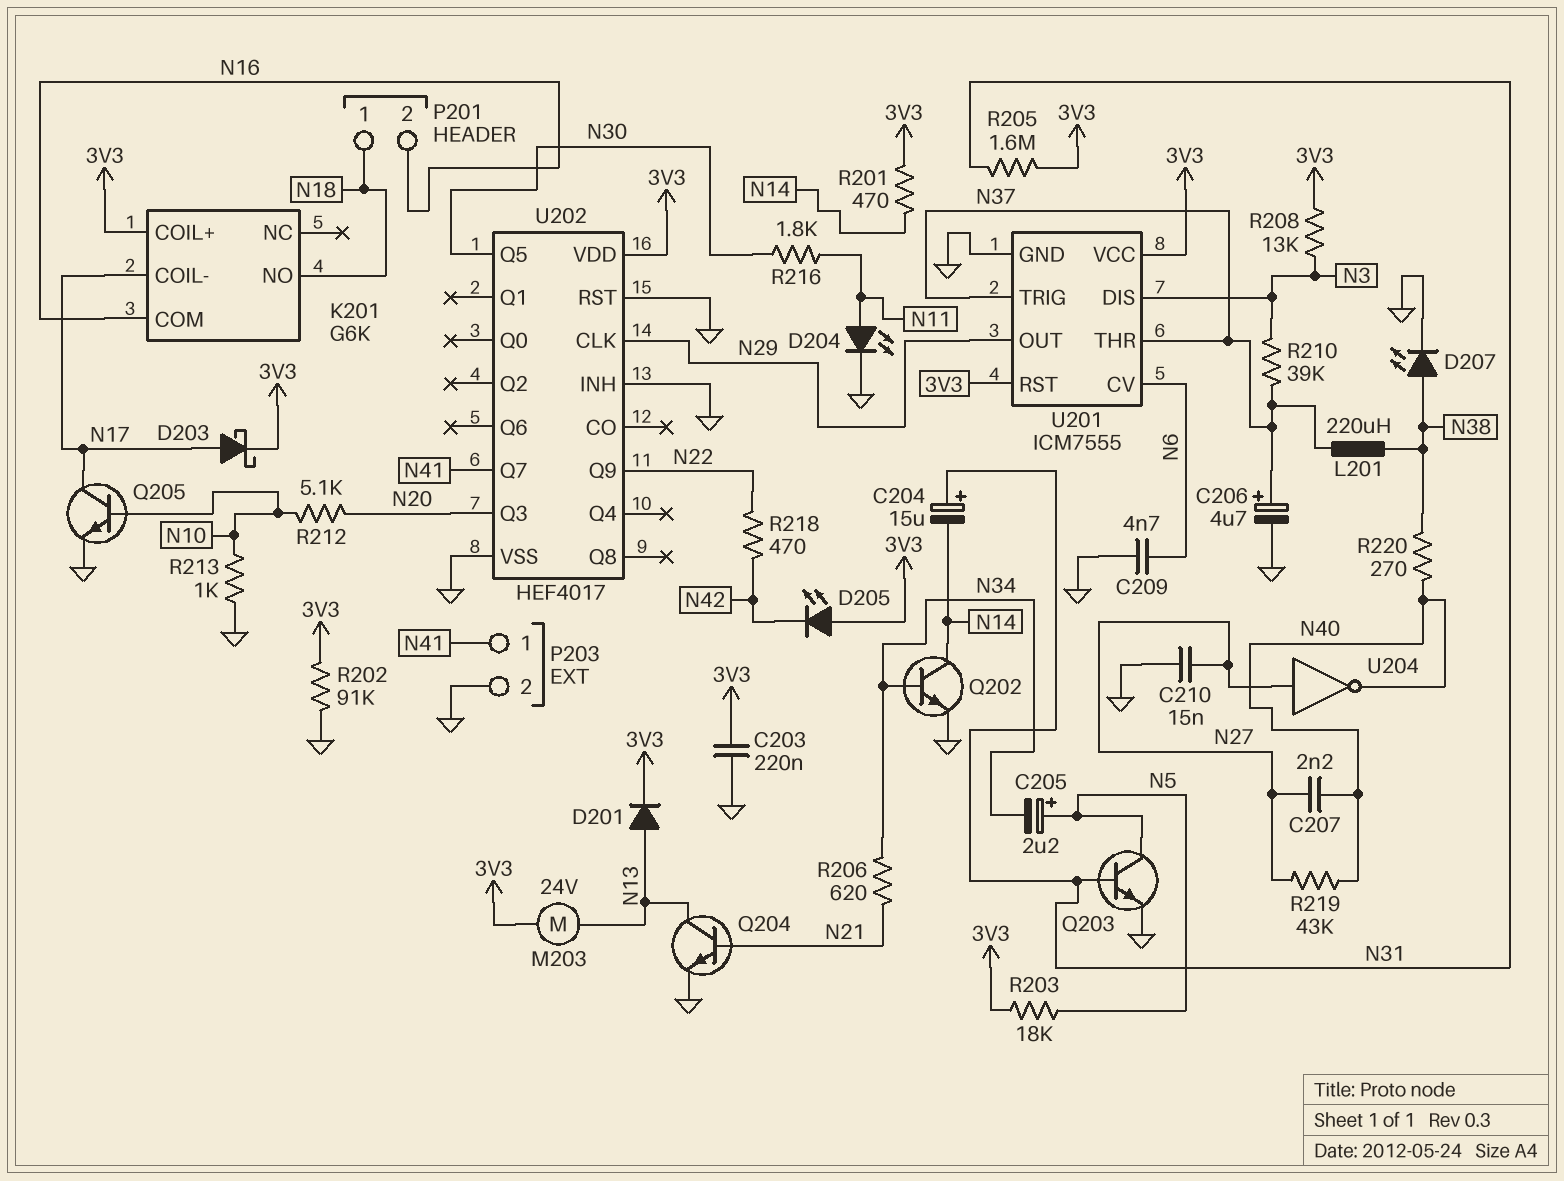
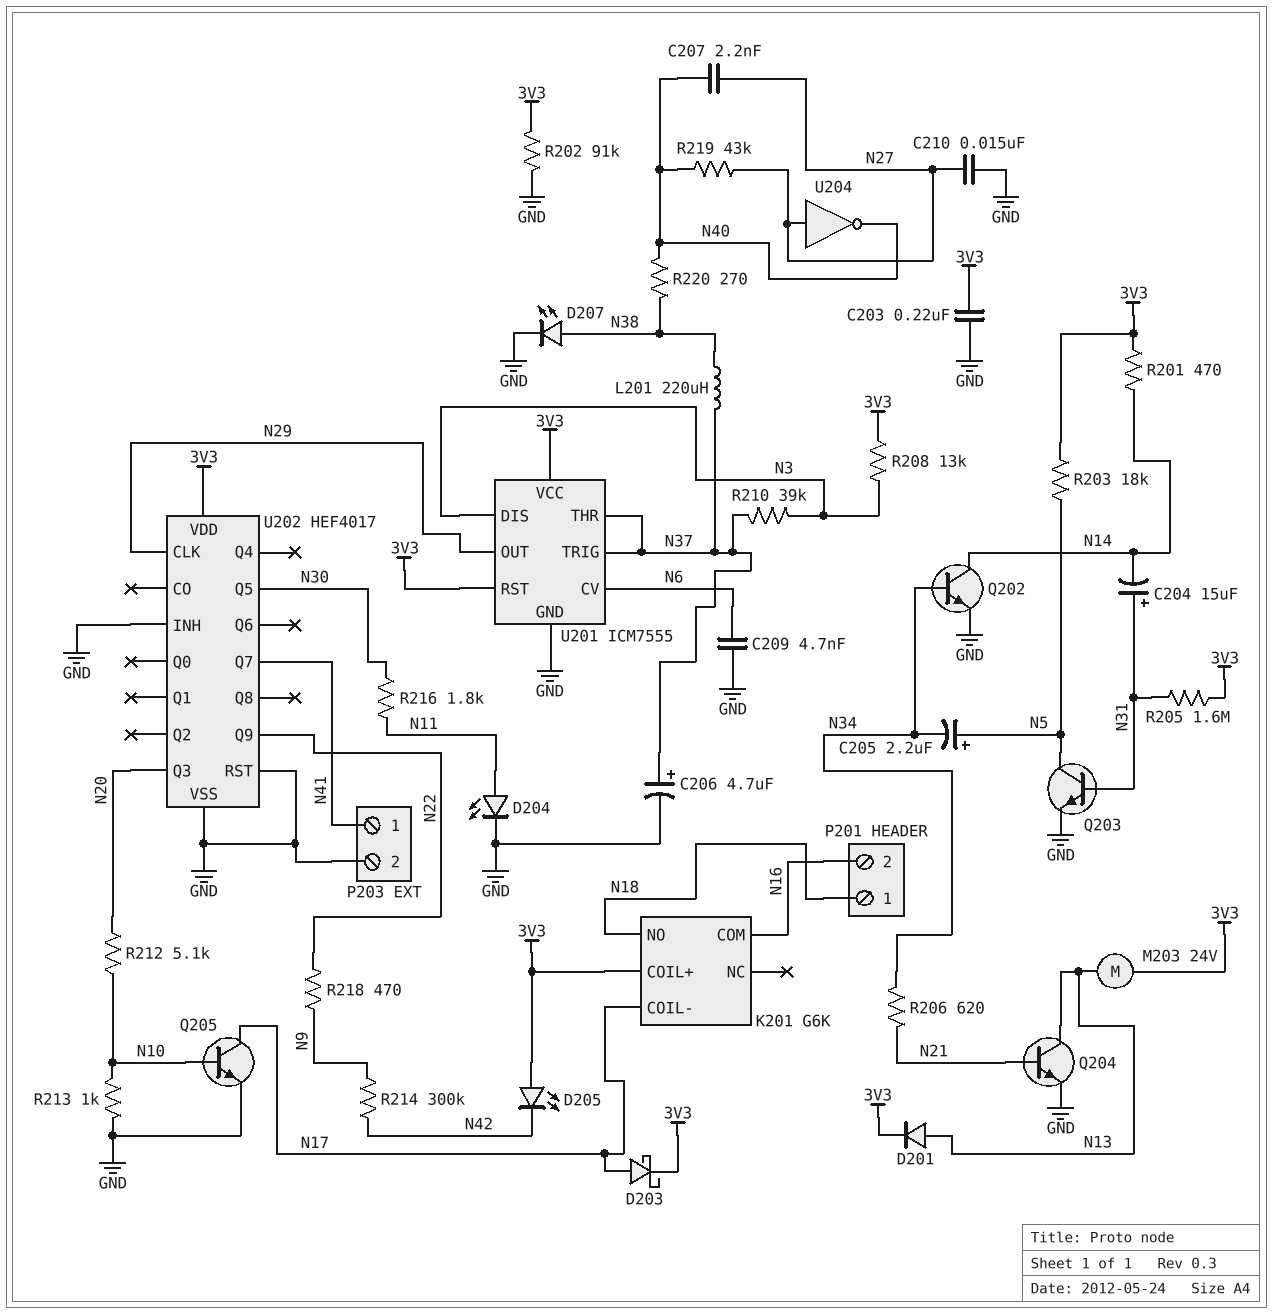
R214: none -> 300k (N9, N42)
R218: 470 (N22, N42) -> 470 (N9, N22)

